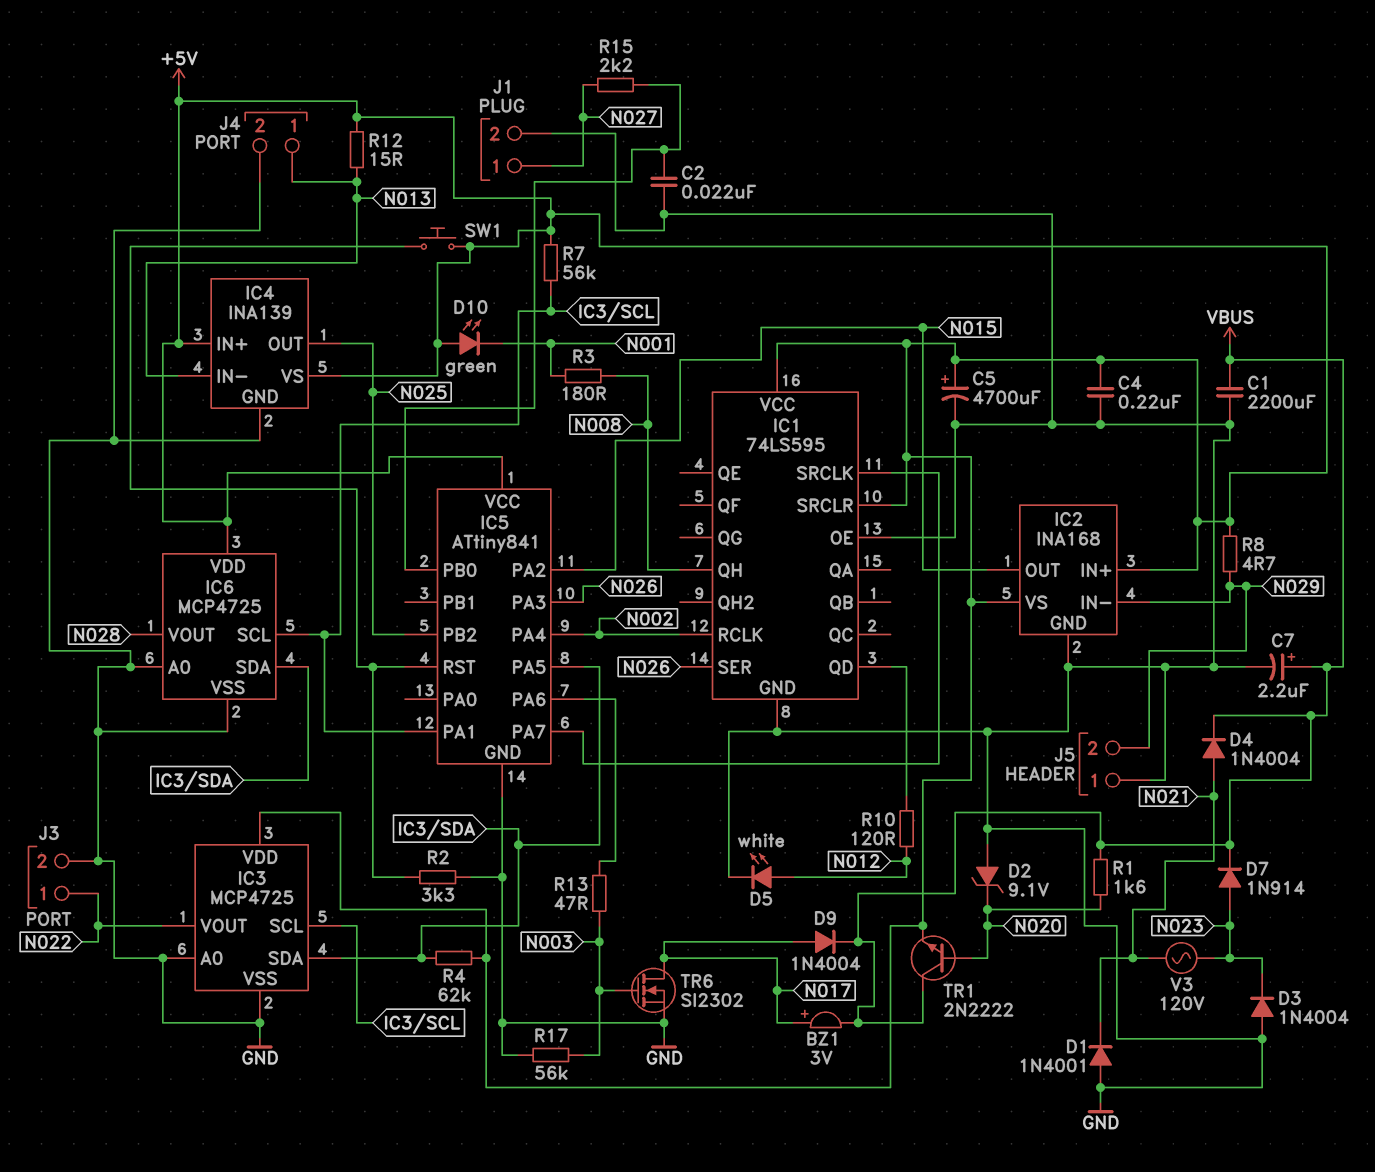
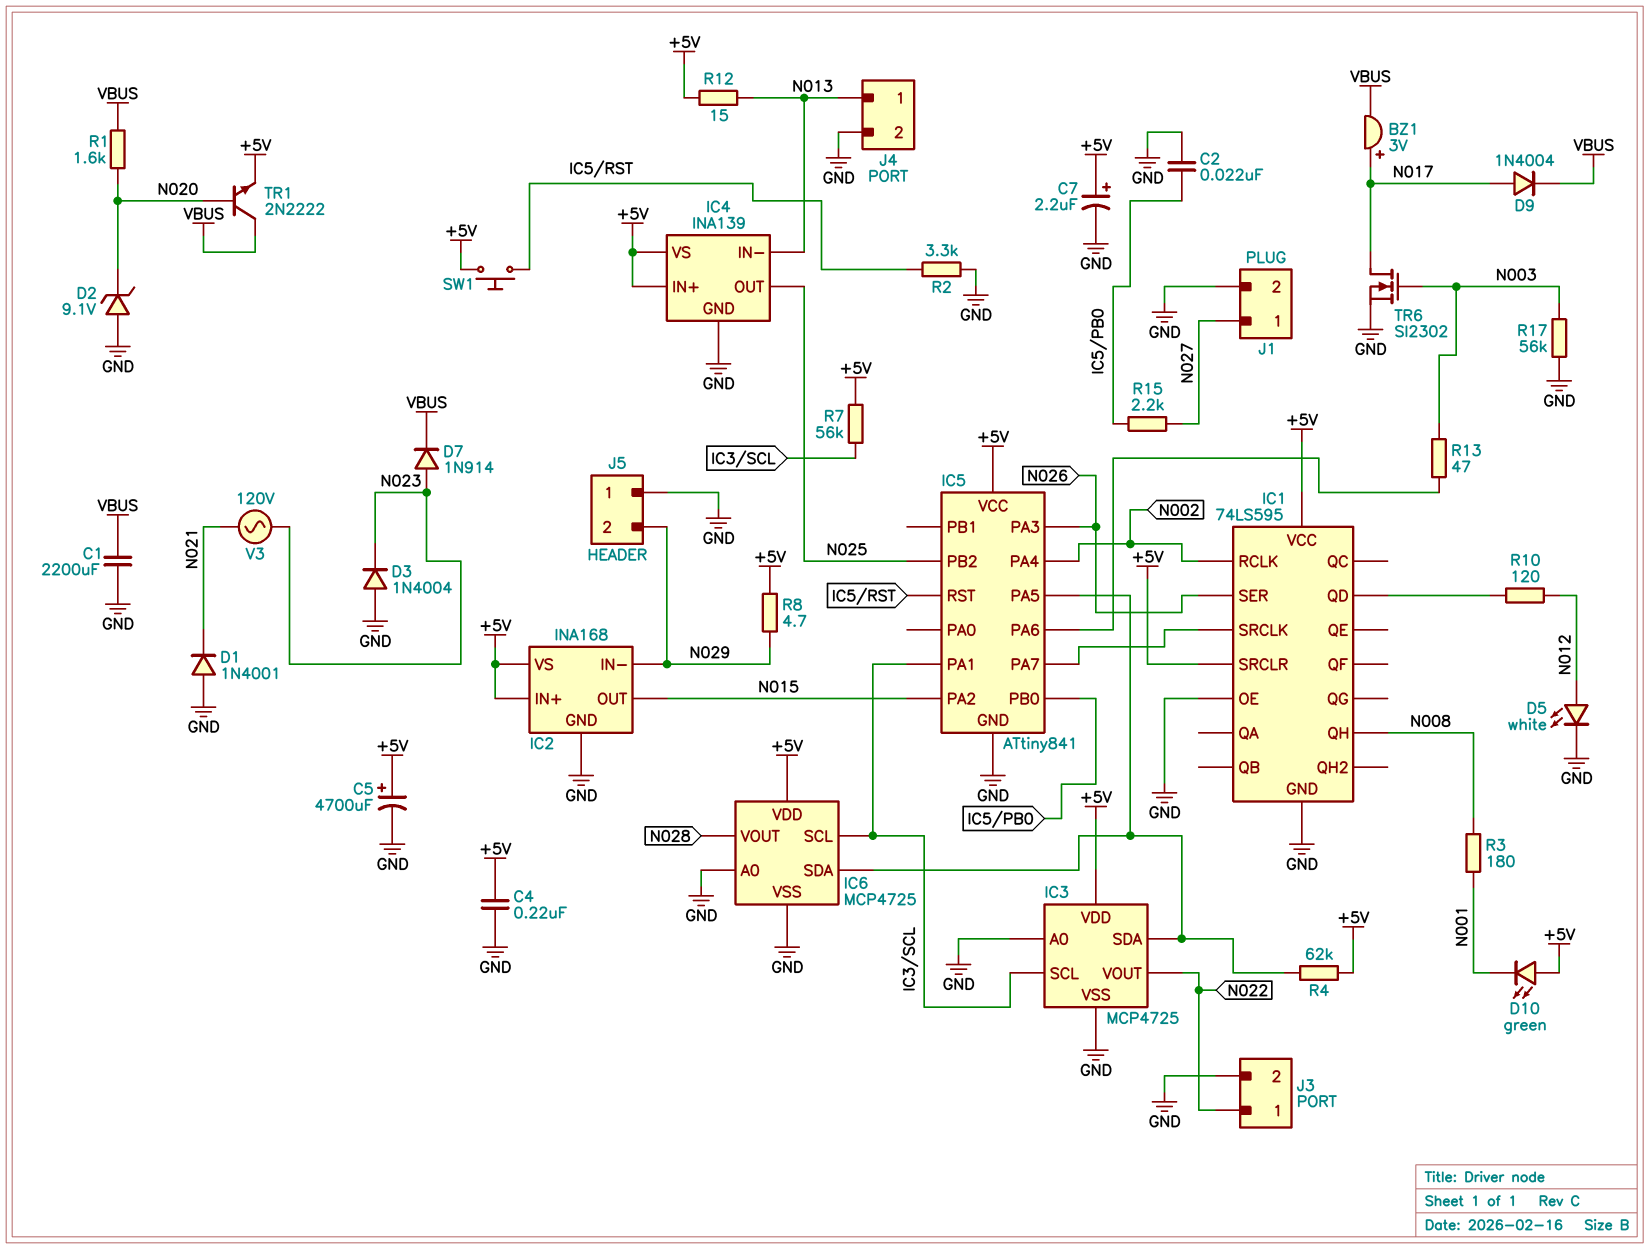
C7: 2.2uF (plus VBUS, minus GND) -> 2.2uF (plus +5V, minus GND)
D4: diode 1N4004 (A N021, K VBUS) -> none

